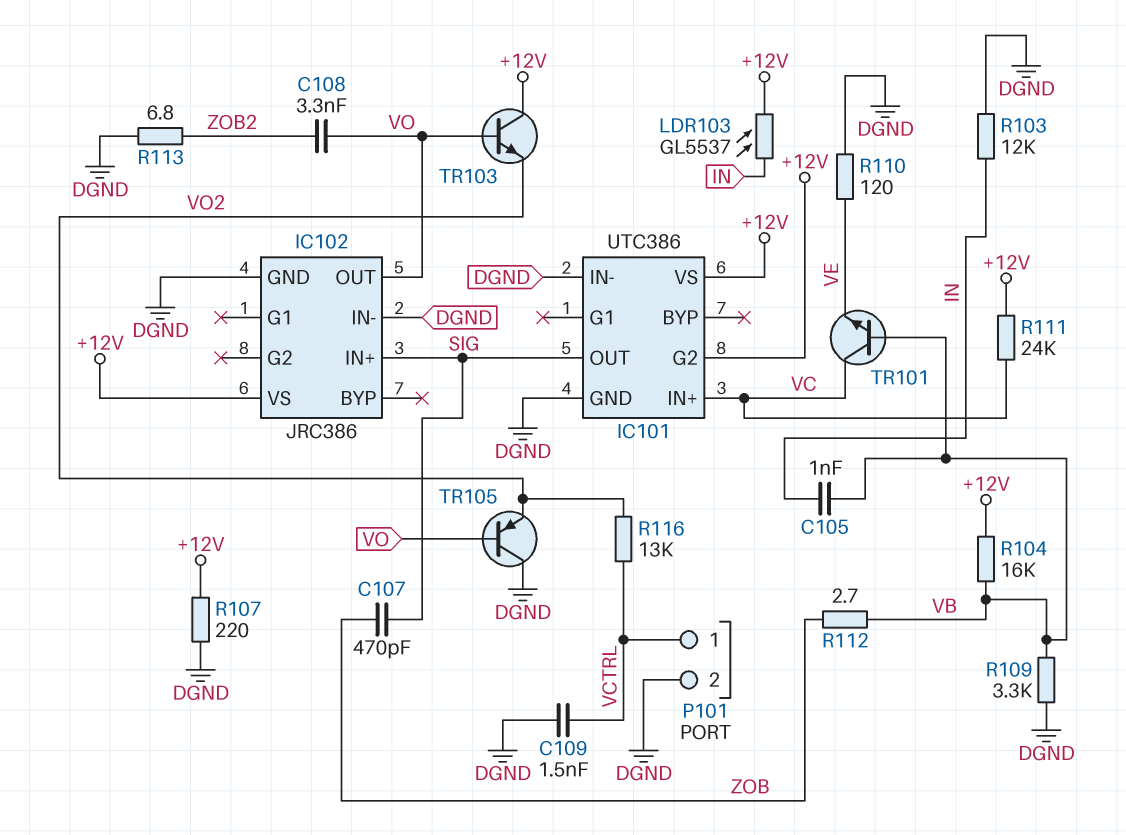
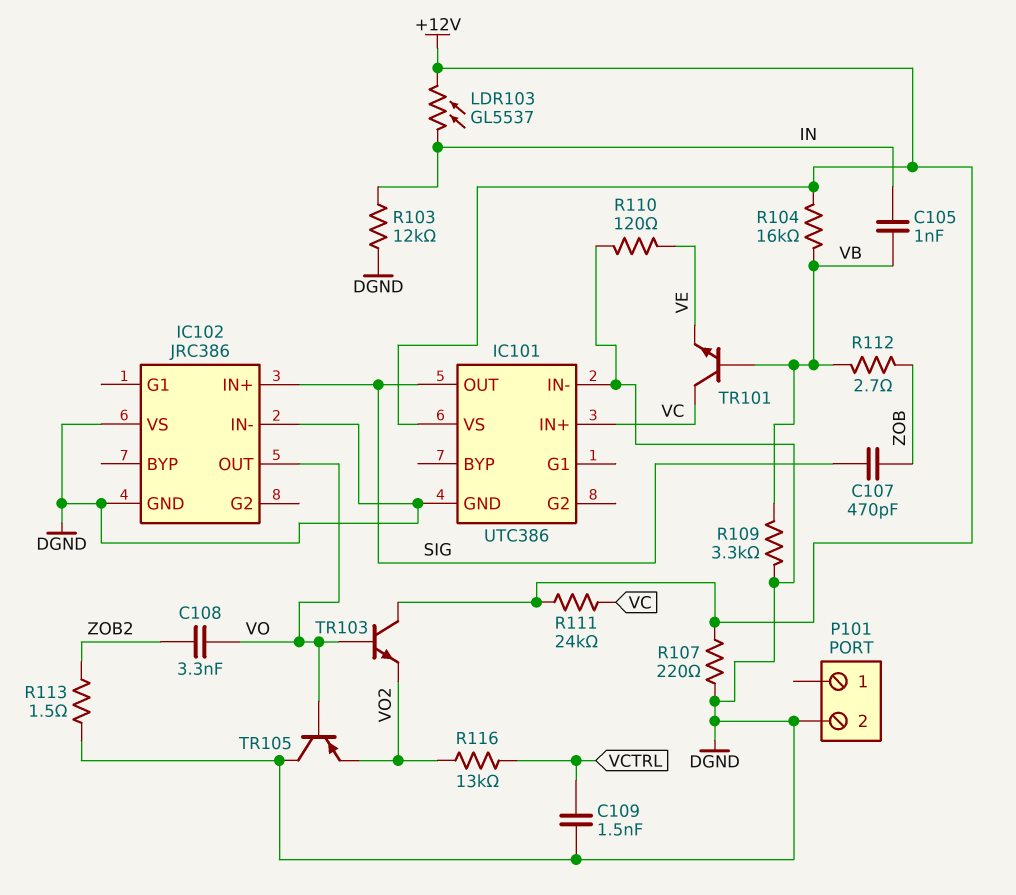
IC101 pin G2: +12V -> none
IC102 pin VS: +12V -> DGND
P101 pin 1: VCTRL -> none
R113: 6.8 (DGND, ZOB2) -> 1.5 (DGND, ZOB2)

